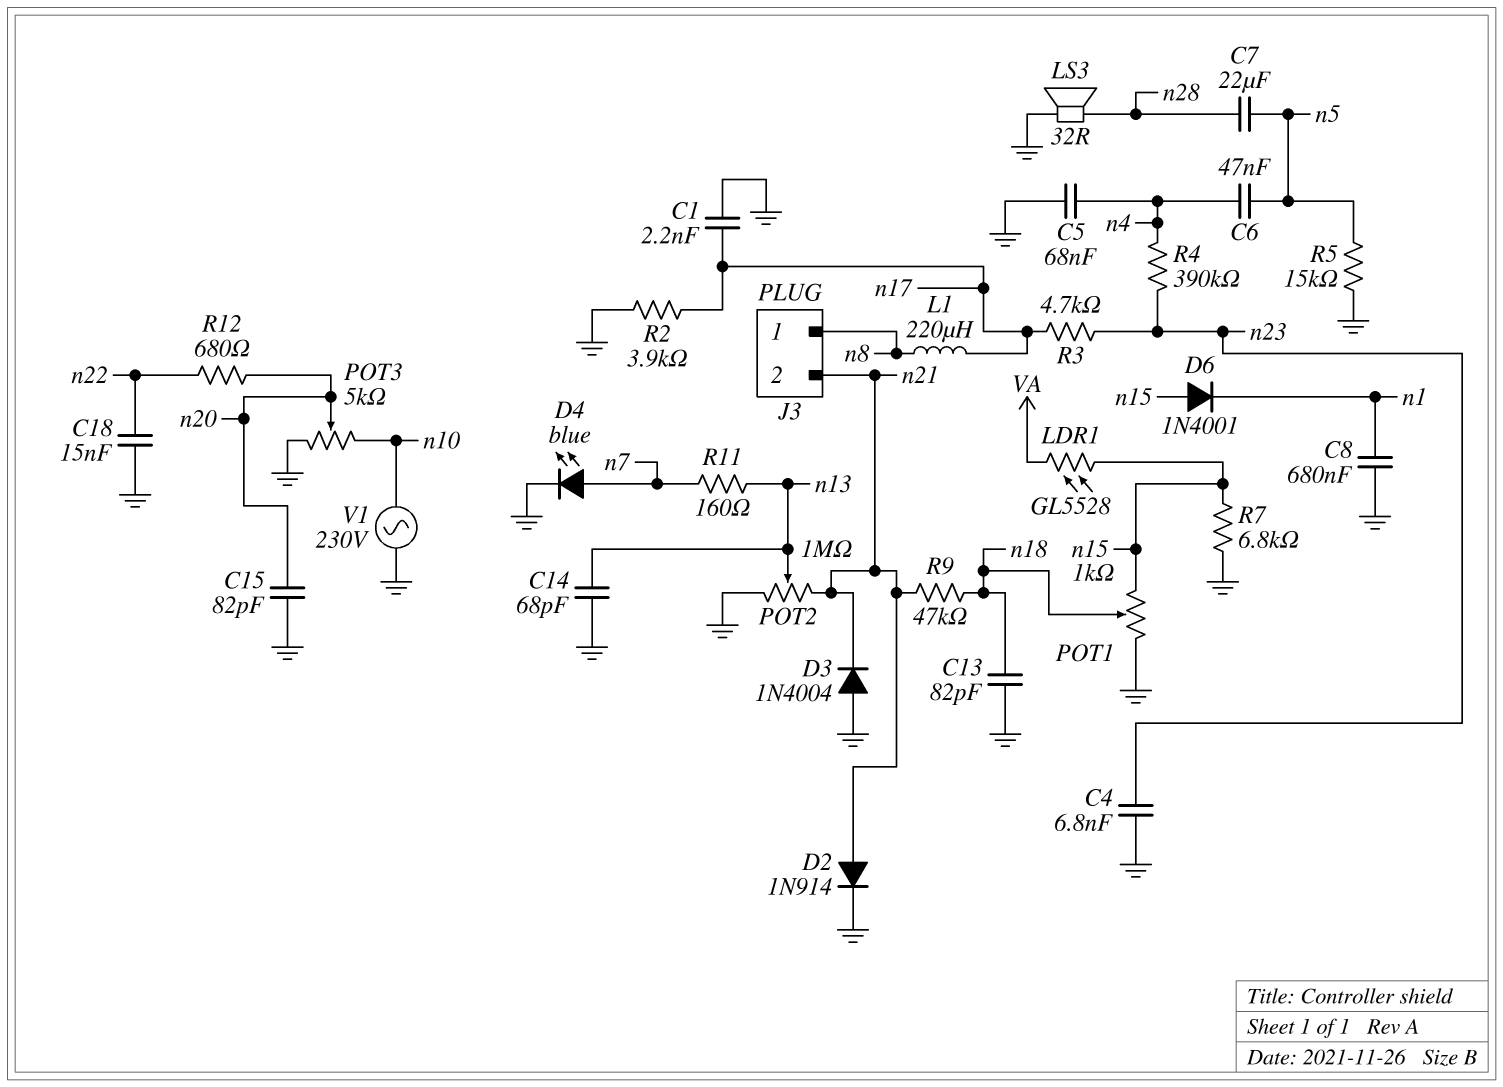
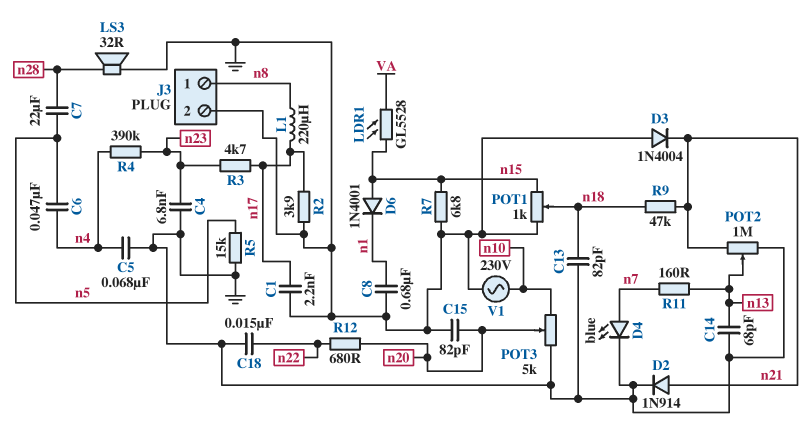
J3 pin 2: n21 -> GND

